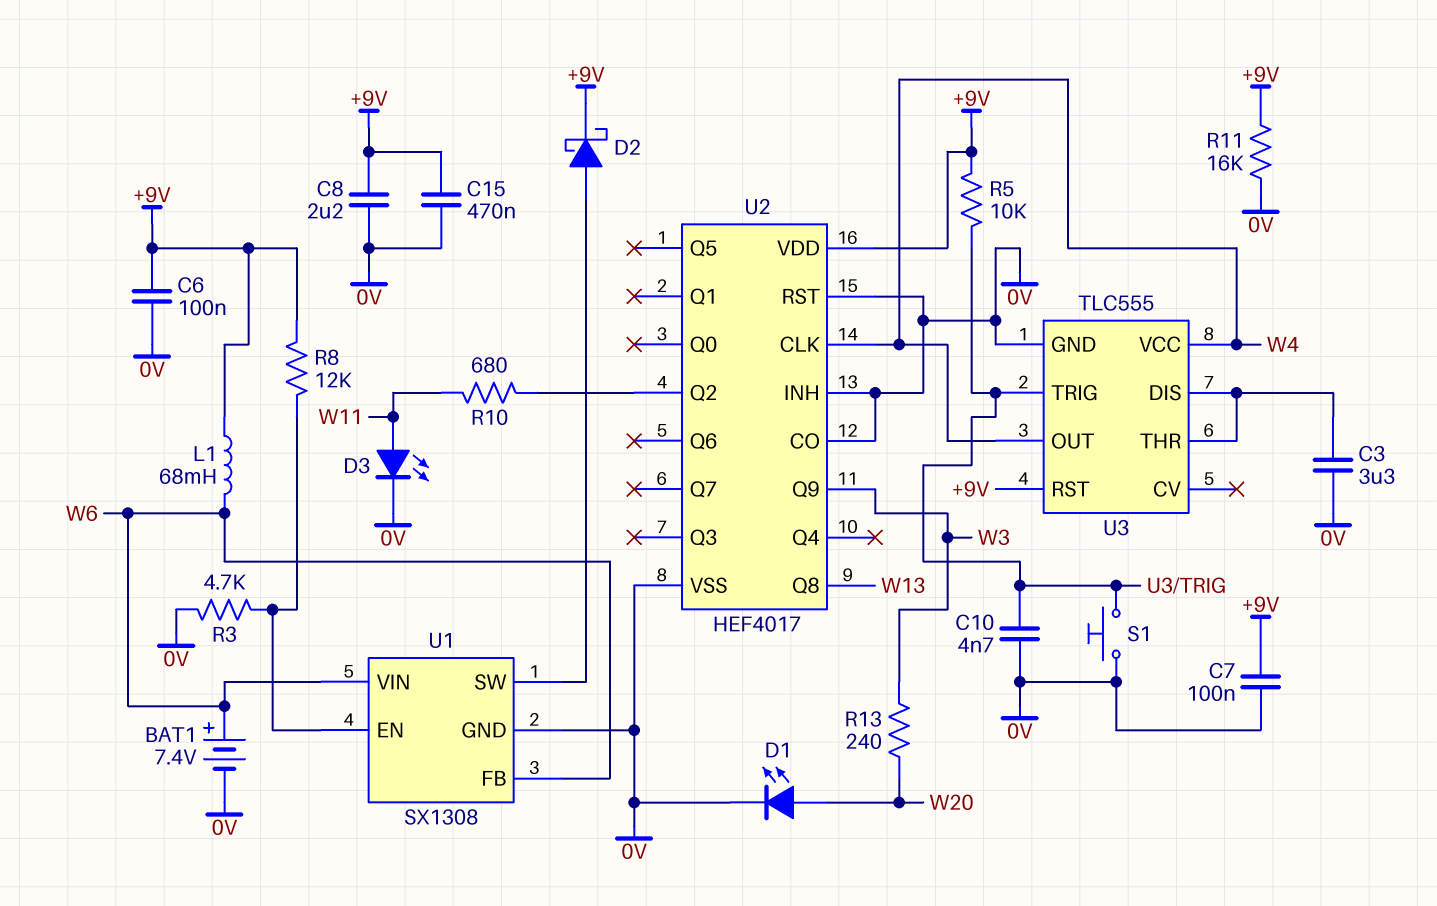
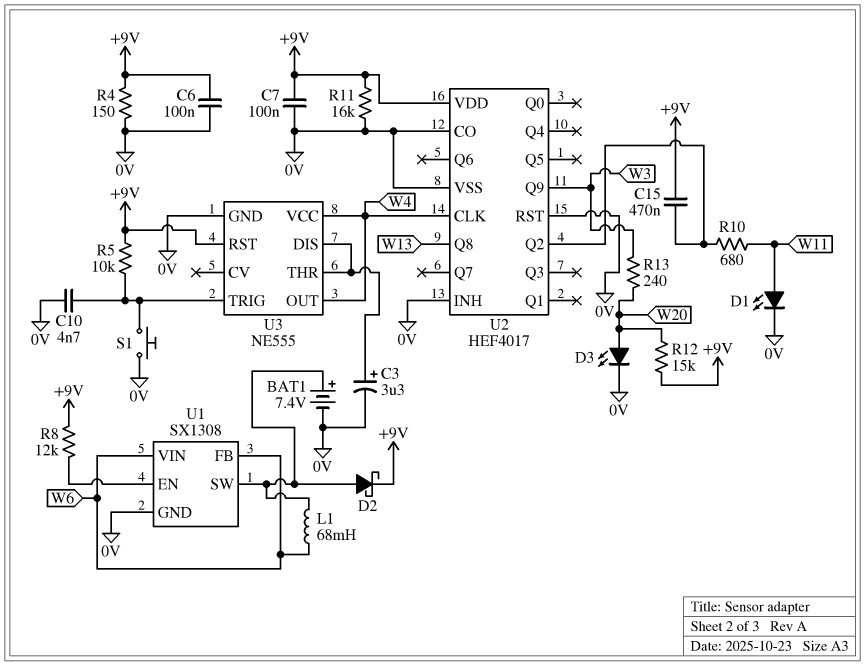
BAT1: 7.4V (plus W6, minus 0V) -> 7.4V (plus U1/SW, minus 0V)
C3: 3.3uF (0V, U3/DIS) -> 3.3uF (plus U3/DIS, minus 0V)
C8: 2.2uF (+9V, 0V) -> none
C15: 470nF (+9V, 0V) -> 470nF (+9V, U2/Q2)
D1: LED (A W20, K 0V) -> LED (A W11, K 0V)
D3: LED (A W11, K 0V) -> LED (A W20, K 0V)
L1: 68mH (+9V, W6) -> 68mH (U1/SW, W6)
R3: 4.7k (0V, U1/EN) -> none
R4: none -> 150 (+9V, 0V)
R12: none -> 15k (+9V, W20)
U3: TLC555 -> NE555

